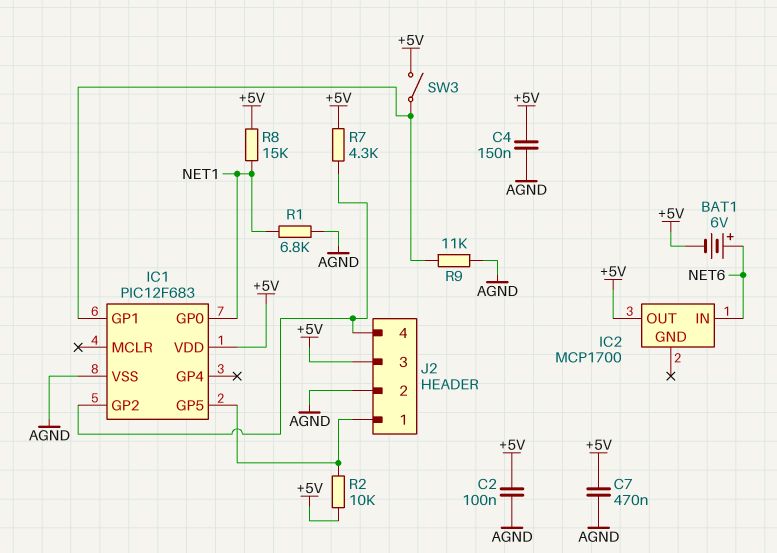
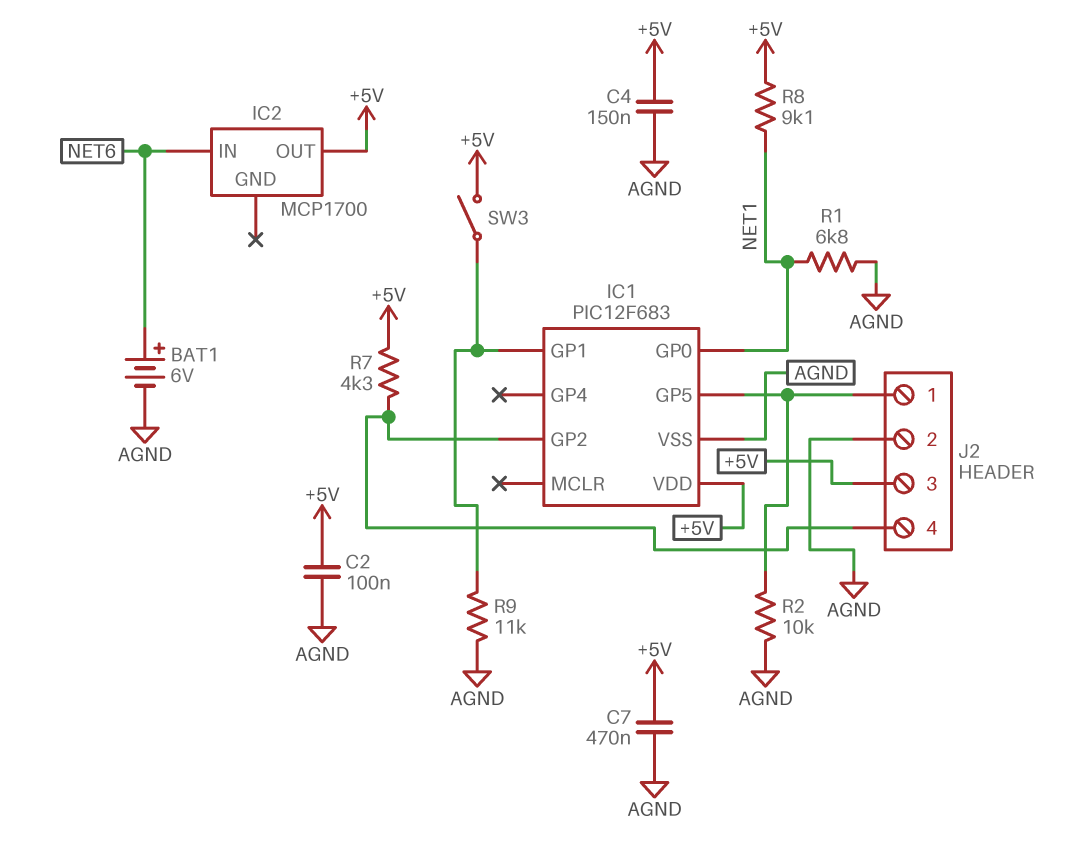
BAT1: 6V (plus NET6, minus +5V) -> 6V (plus NET6, minus AGND)
R2: 10k (+5V, IC1/GP5) -> 10k (AGND, IC1/GP5)
R8: 15k (+5V, NET1) -> 9.1k (+5V, NET1)

